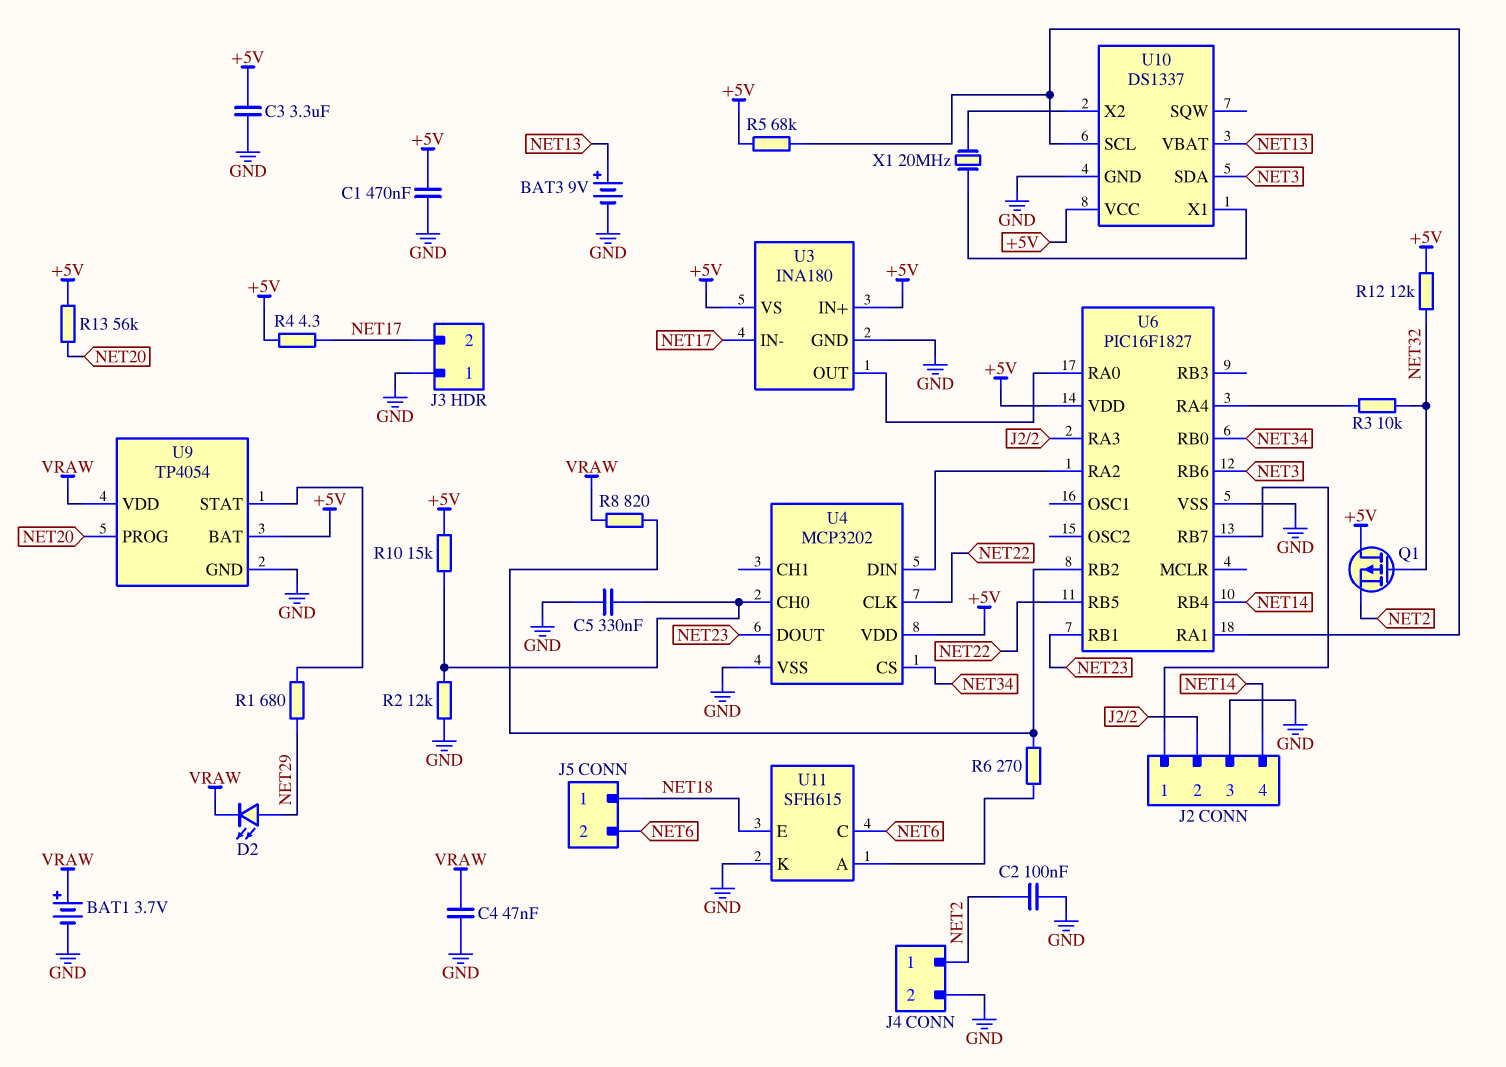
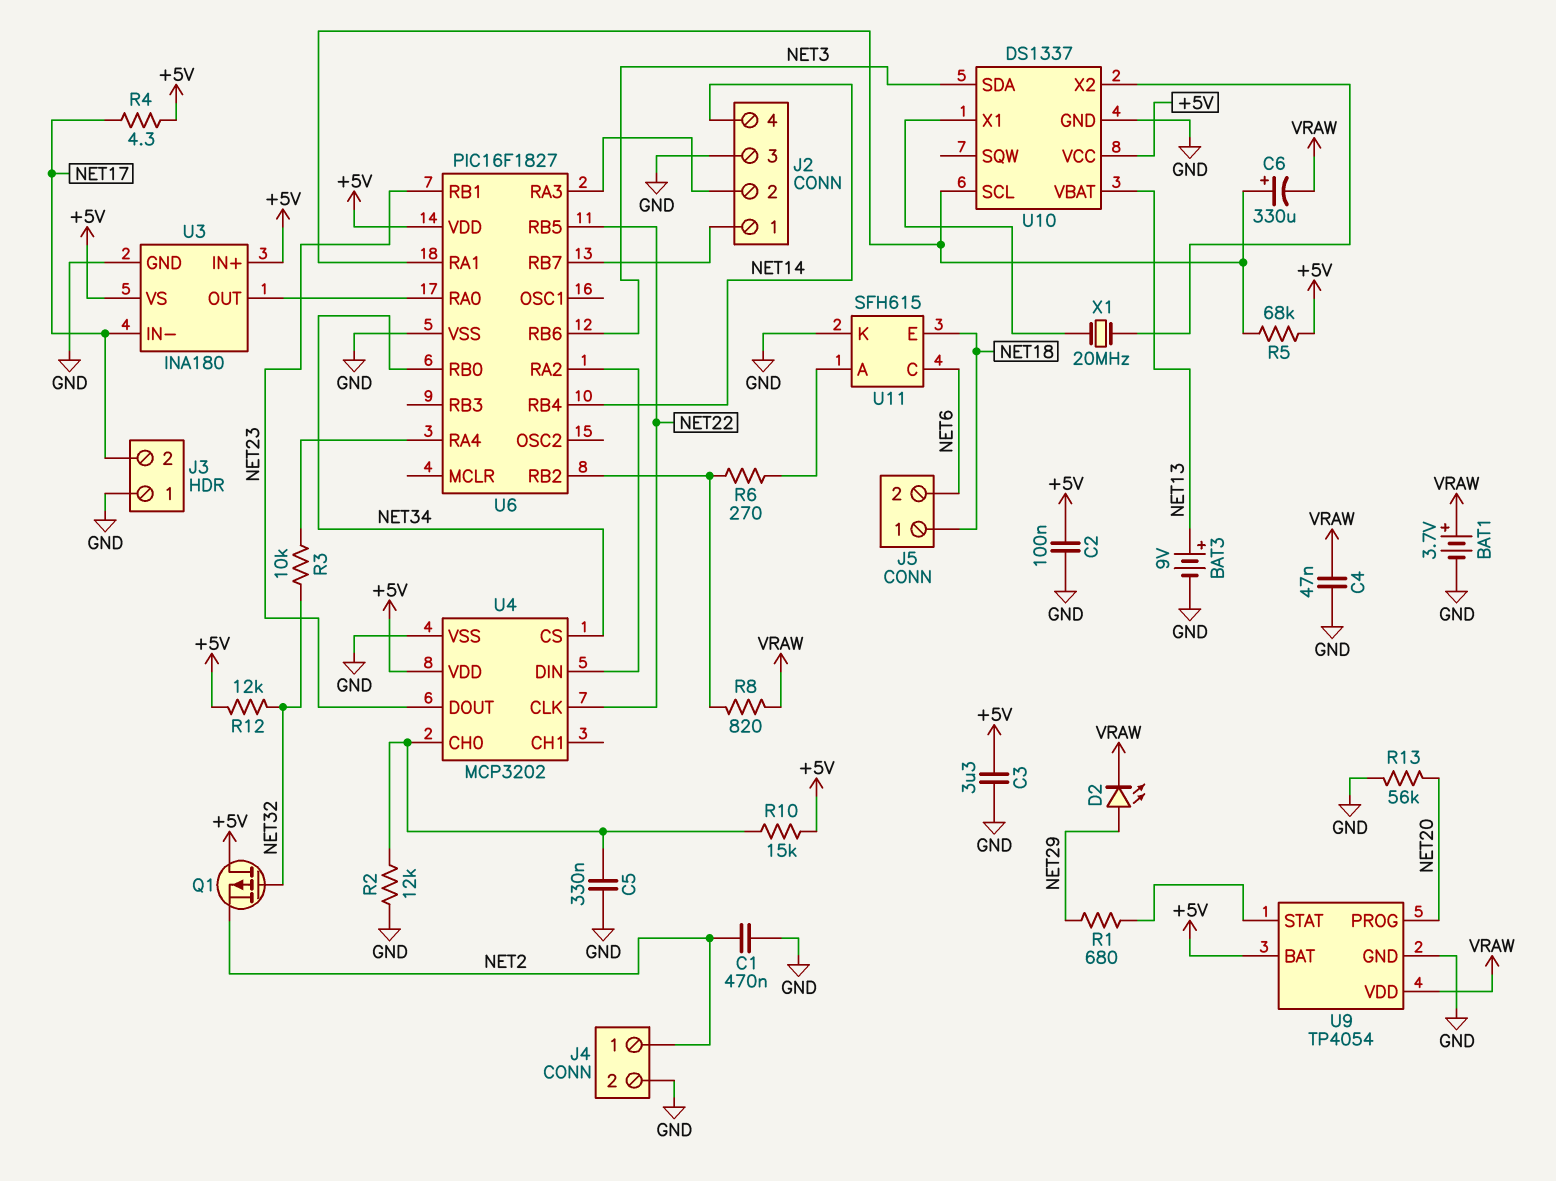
C1: 470nF (+5V, GND) -> 470nF (GND, NET2)
C2: 100nF (GND, NET2) -> 100nF (+5V, GND)
C6: none -> 330uF (plus U6/RA1, minus VRAW)
R13: 56k (+5V, NET20) -> 56k (GND, NET20)

